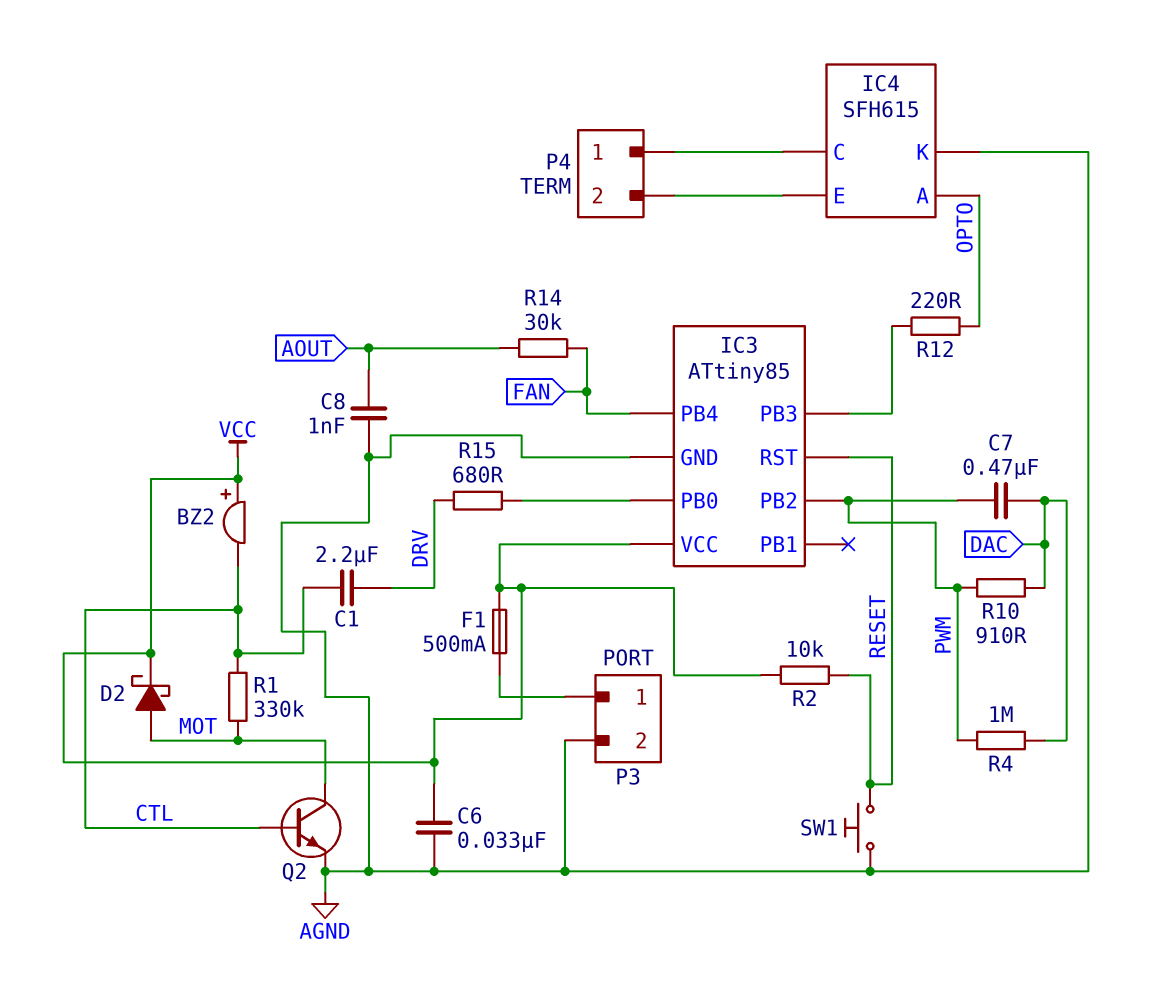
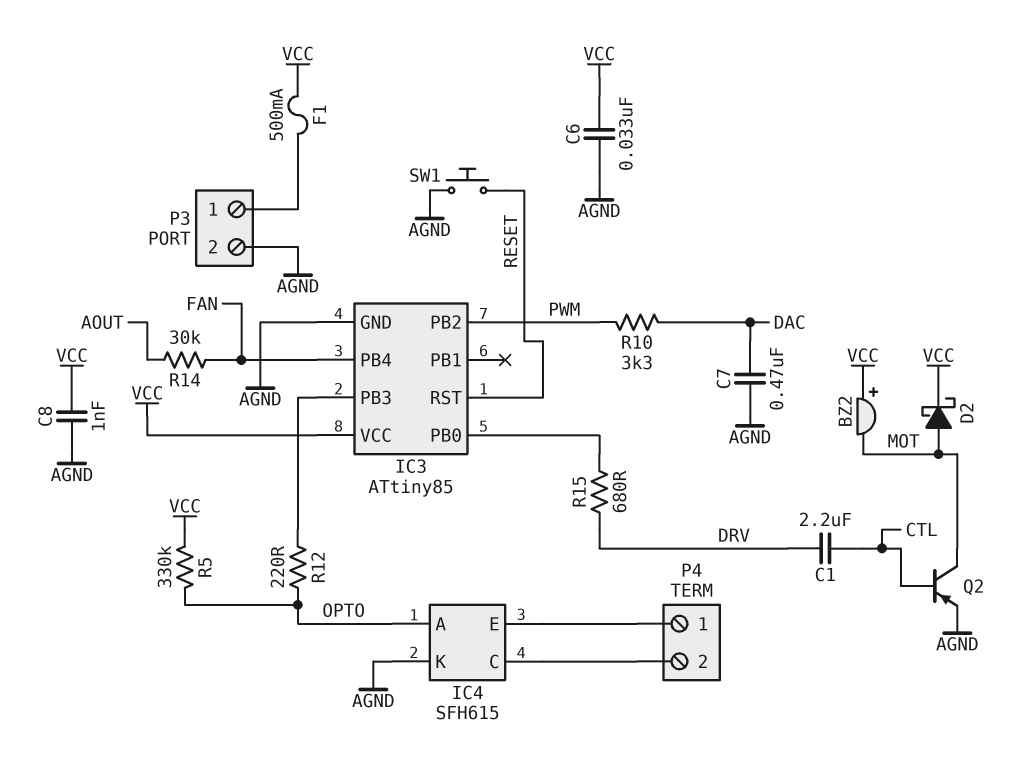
BZ2: buzzer (plus VCC, minus CTL) -> buzzer (plus VCC, minus MOT)
C7: 470nF (DAC, PWM) -> 470nF (AGND, DAC)
C8: 1nF (AGND, AOUT) -> 1nF (AGND, VCC)
P4 pin 1: IC4/C -> IC4/E
P4 pin 2: IC4/E -> IC4/C
Q2: NPN (B CTL, C MOT, E AGND) -> PNP (B CTL, C MOT, E AGND)
R1: 330k (CTL, MOT) -> none
R2: 10k (RESET, VCC) -> none
R4: 1M (DAC, PWM) -> none
R5: none -> 330k (OPTO, VCC)
R10: 910 (DAC, PWM) -> 3.3k (DAC, PWM)

